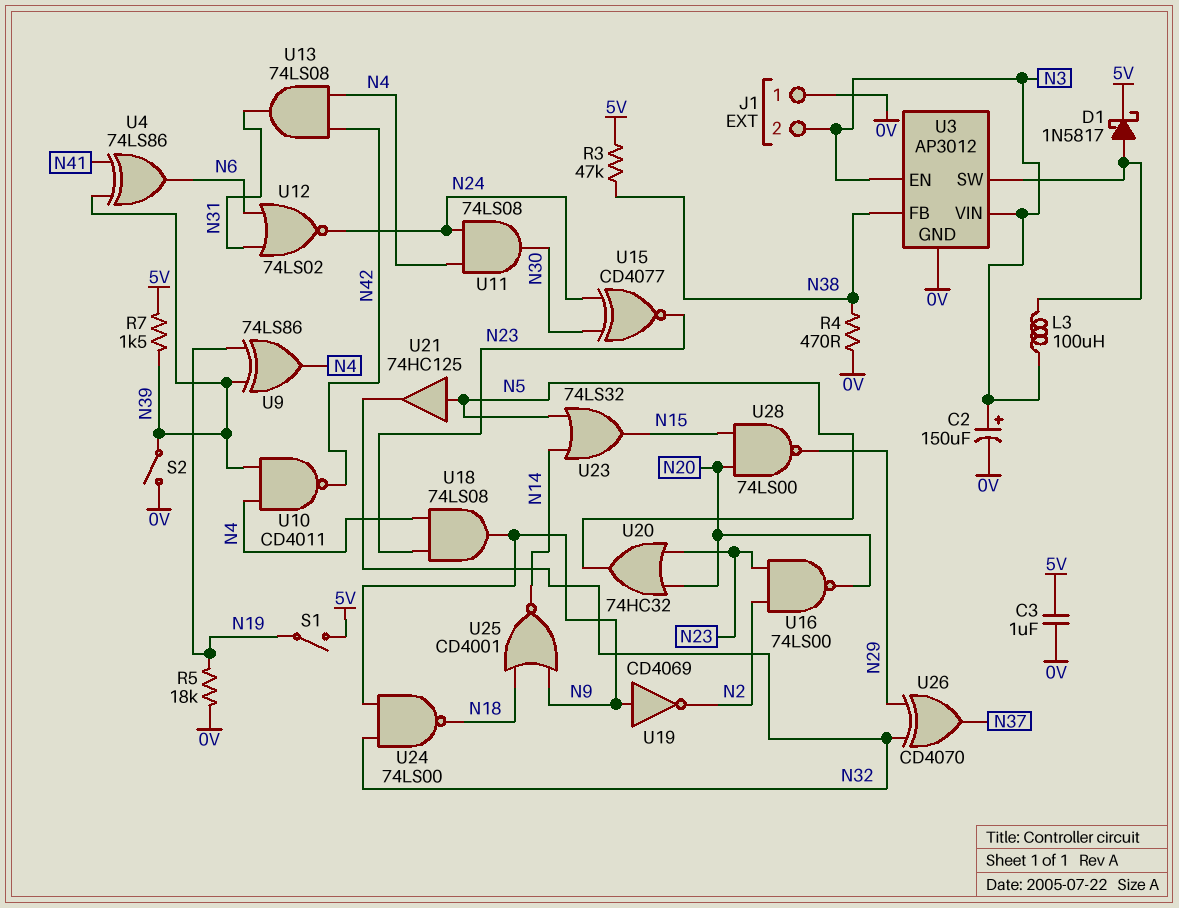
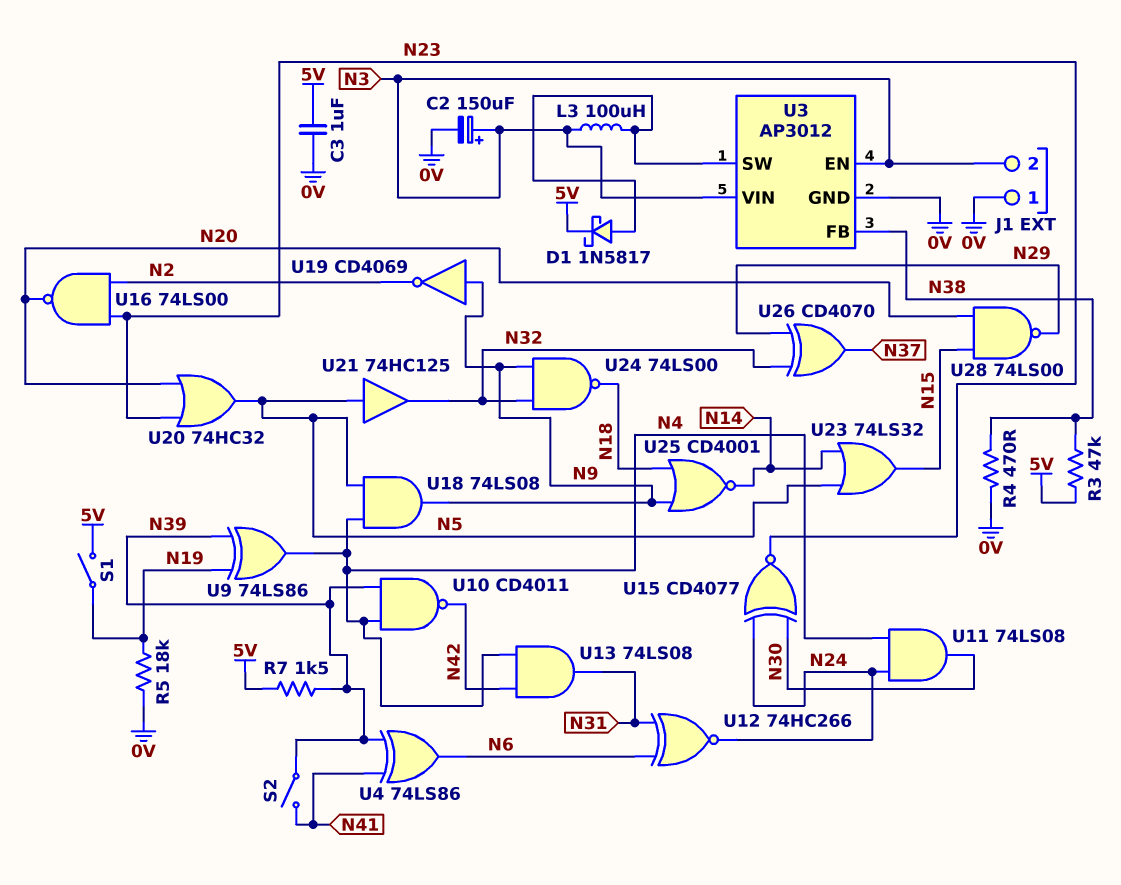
S2: switch (0V, N39) -> switch (N39, N41)
U12: NOR 74LS02 (in N6, in N31, out N24) -> XNOR 74HC266 (in N6, in N31, out N24)
U18: AND 74LS08 (in N4, in N23, out N9) -> AND 74LS08 (in N4, in N5, out N9)

